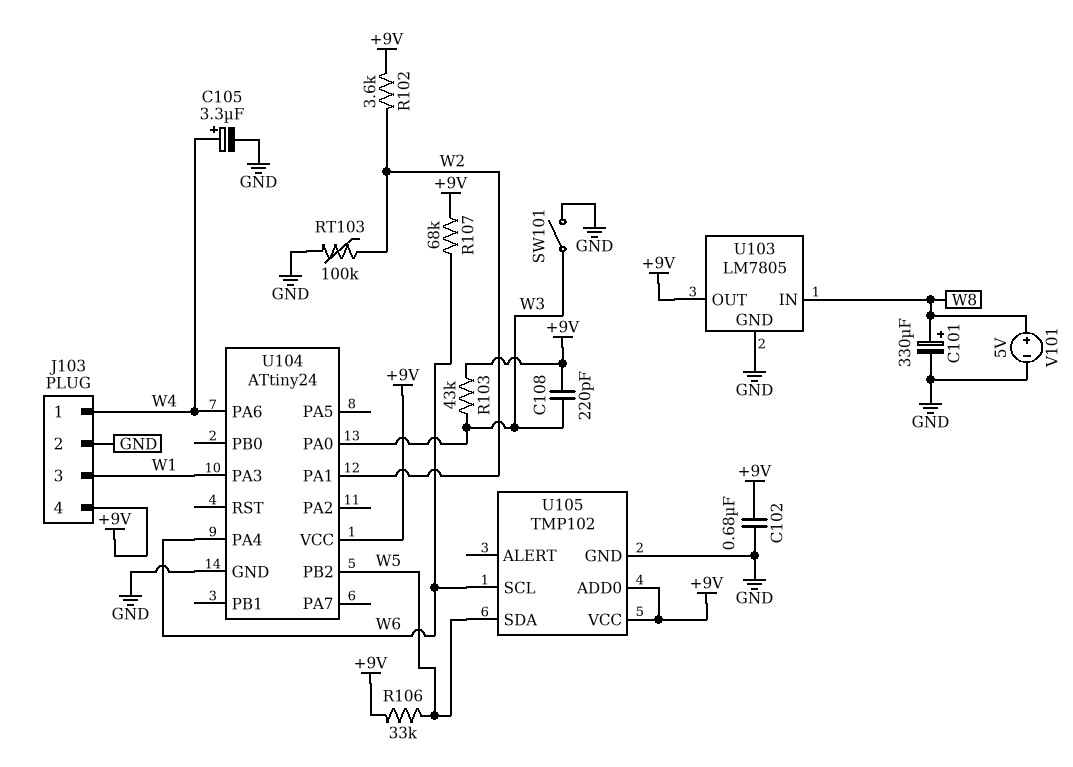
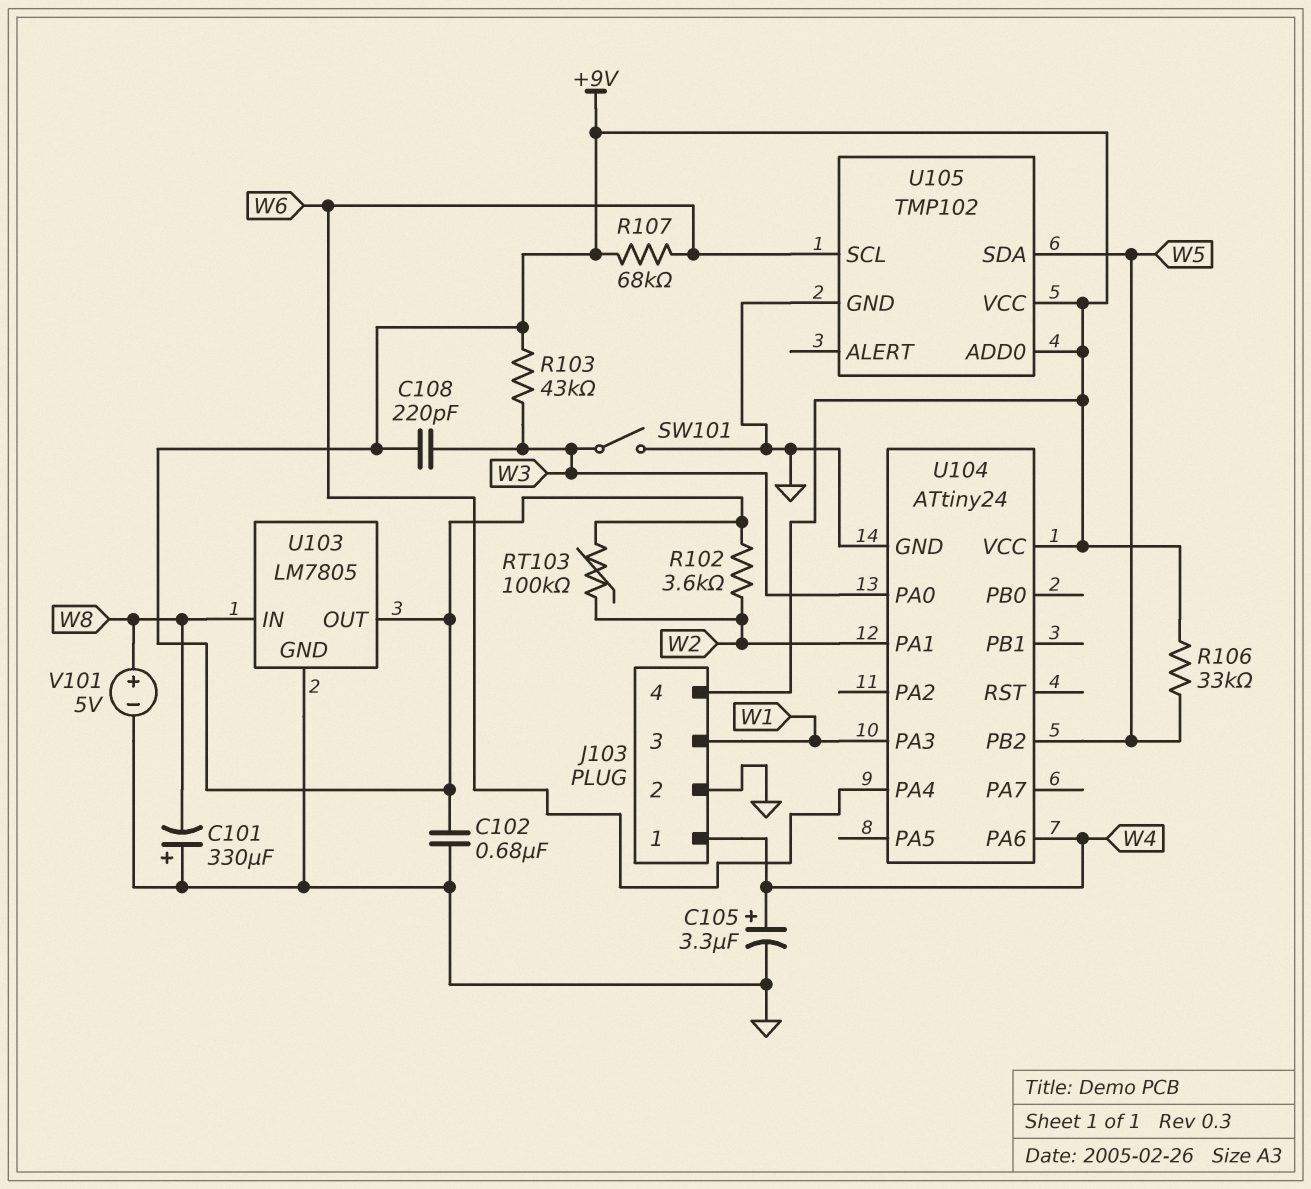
C101: 330uF (plus W8, minus GND) -> 330uF (plus GND, minus W8)
RT103: 100k (GND, W2) -> 100k (+9V, W2)

